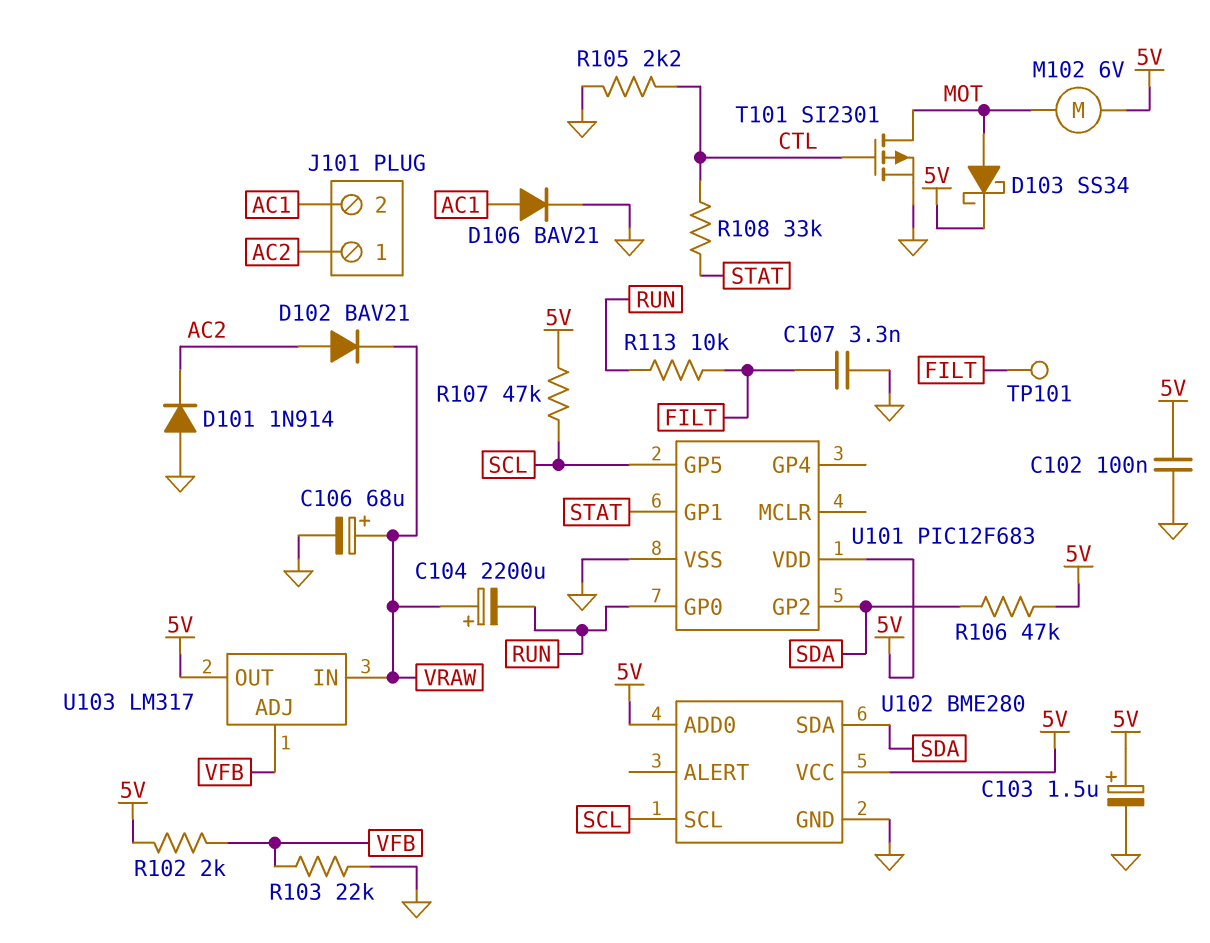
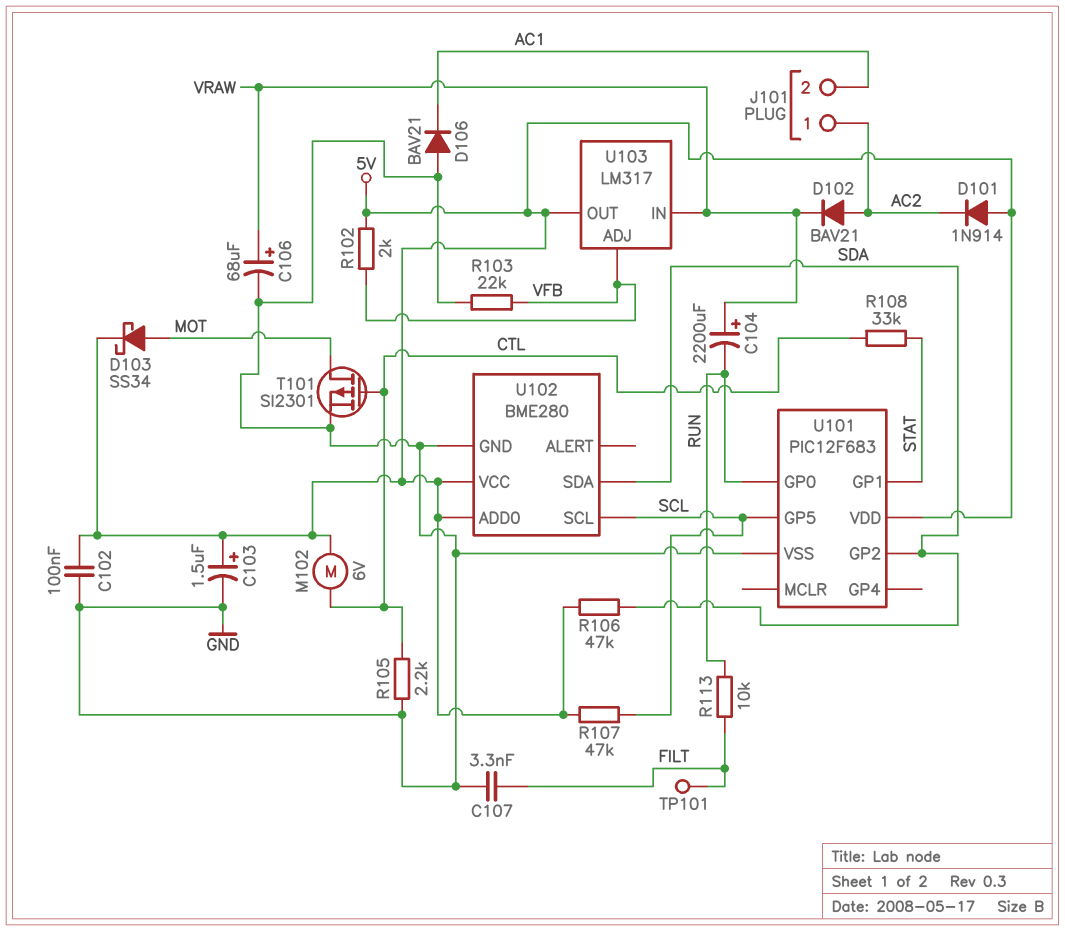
D101: diode 1N914 (A GND, K AC2) -> diode 1N914 (A 5V, K AC2)
D106: diode BAV21 (A AC1, K GND) -> diode BAV21 (A GND, K AC1)
M102: motor 6V (5V, MOT) -> motor 6V (5V, CTL)

